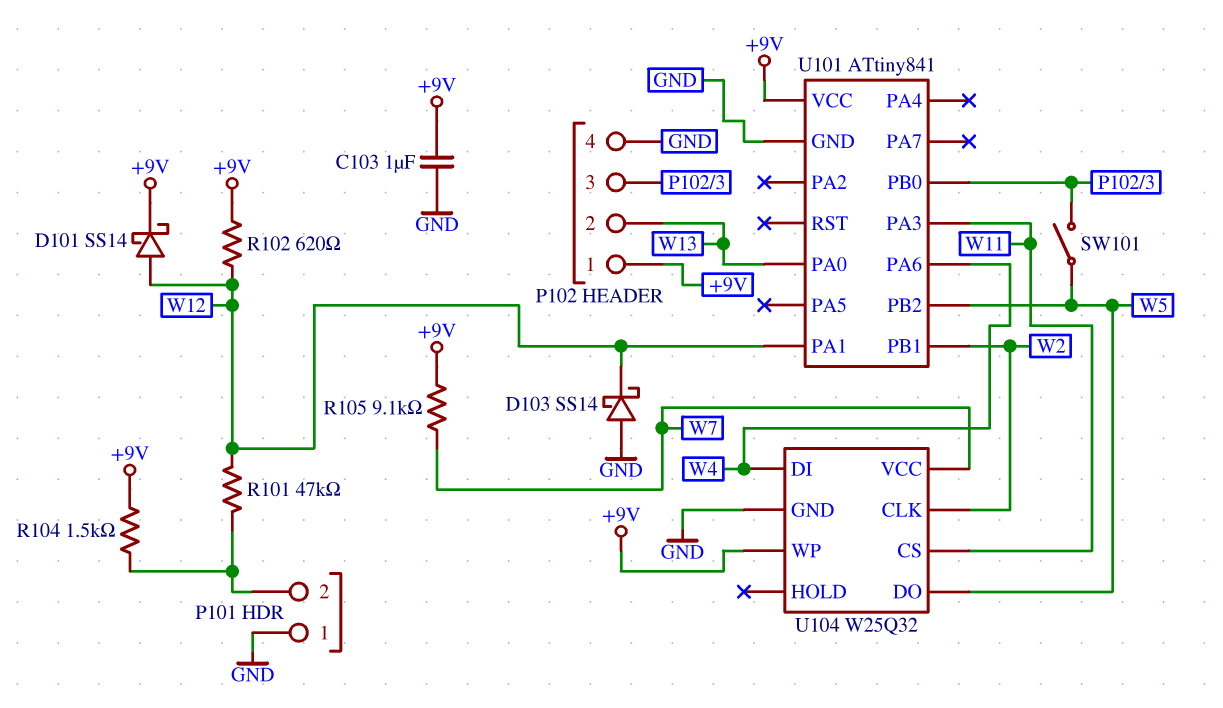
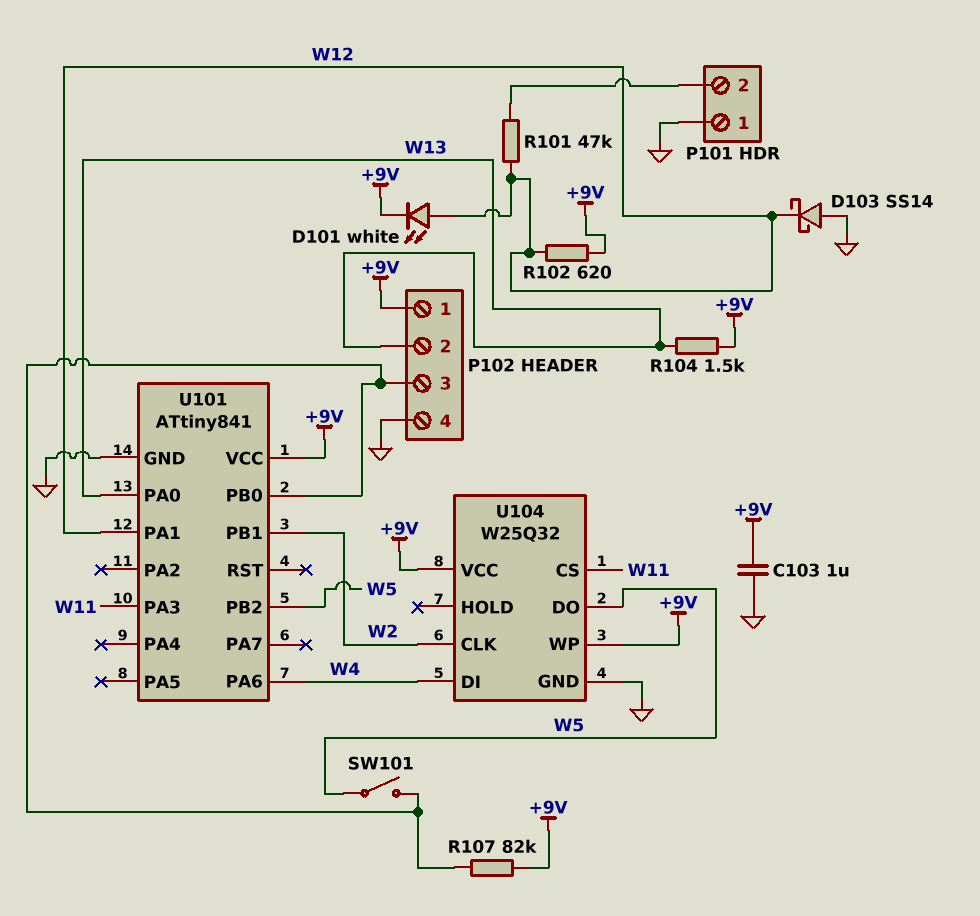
D101: schottky SS14 (A W12, K +9V) -> LED white (A W12, K +9V)
R104: 1.5k (+9V, P101/2) -> 1.5k (+9V, W13)
R105: 9.1k (+9V, W7) -> none
R107: none -> 82k (+9V, P102/3)
U104 pin VCC: W7 -> +9V

